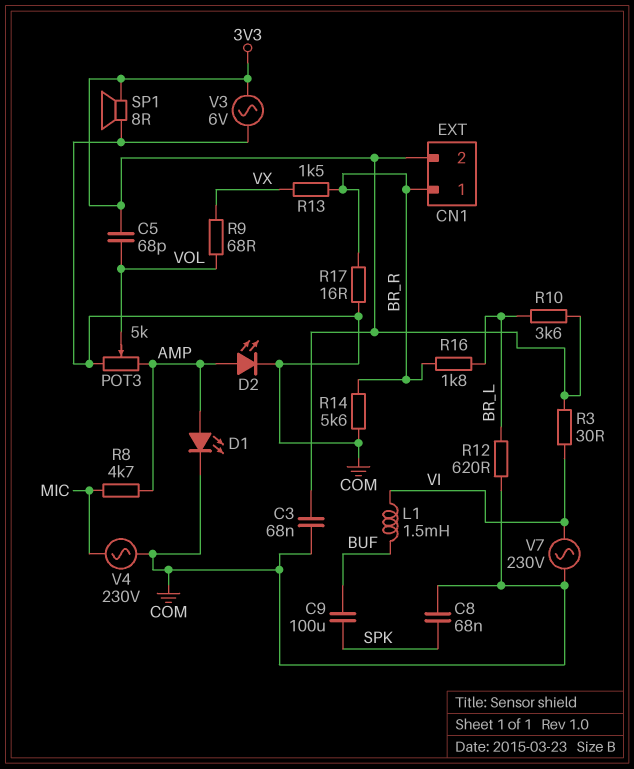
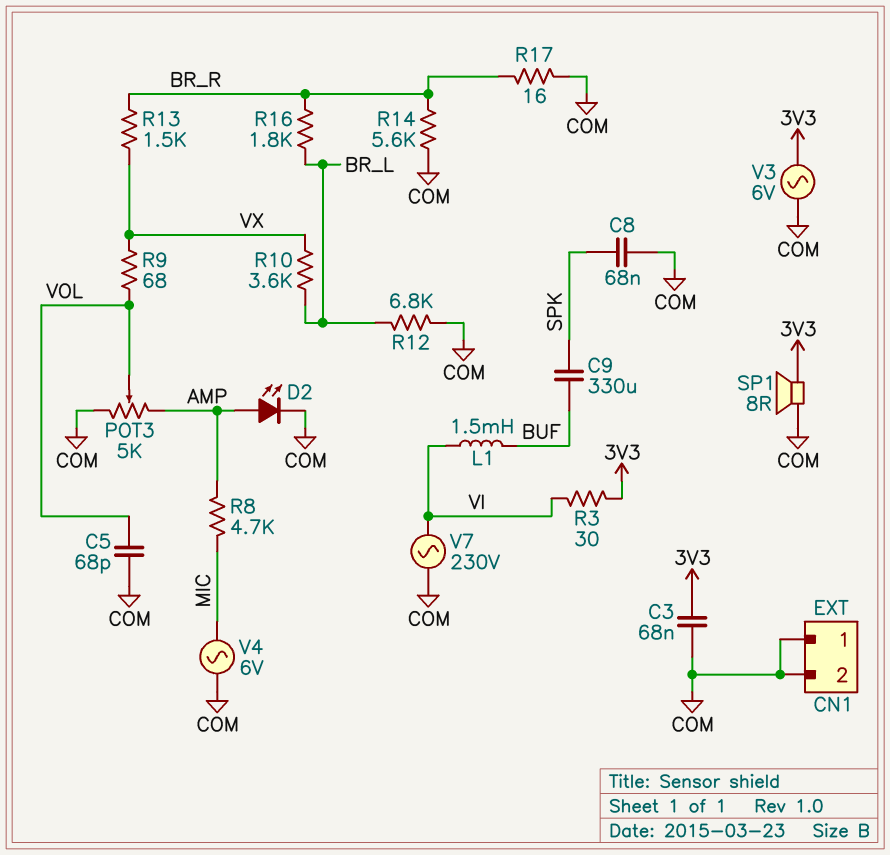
C5: 68pF (3V3, VOL) -> 68pF (COM, VOL)
C9: 100uF (BUF, SPK) -> 330uF (BUF, SPK)
CN1 pin 1: BR_R -> COM
CN1 pin 2: 3V3 -> COM
D1: LED (A AMP, K COM) -> none
R10: 3.6k (3V3, BR_L) -> 3.6k (BR_L, VX)
R12: 620 (BR_L, COM) -> 6.8k (BR_L, COM)
V4: AC 230V (COM, MIC) -> AC 6V (COM, MIC)

